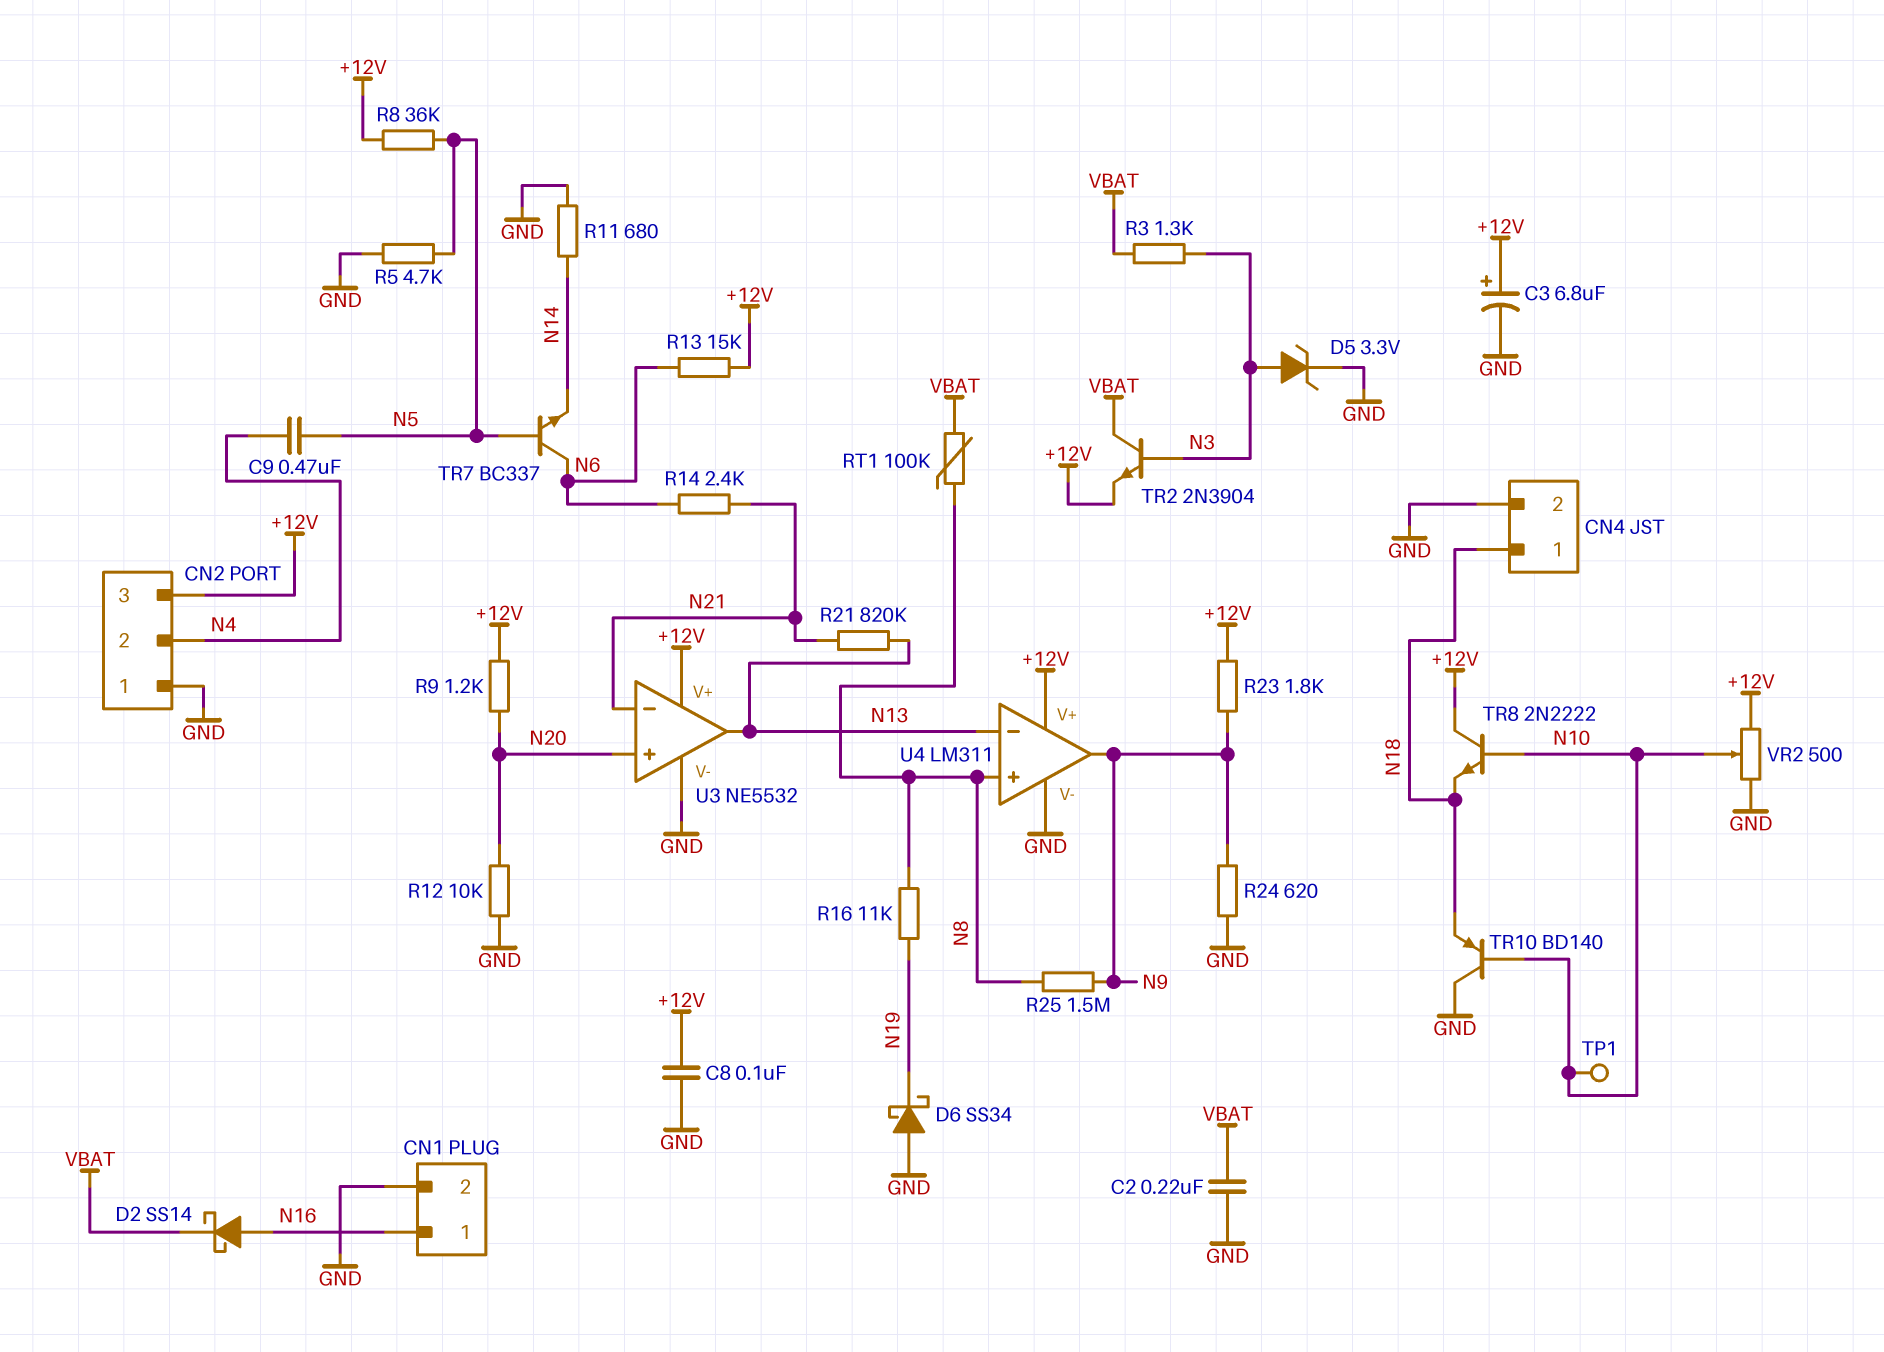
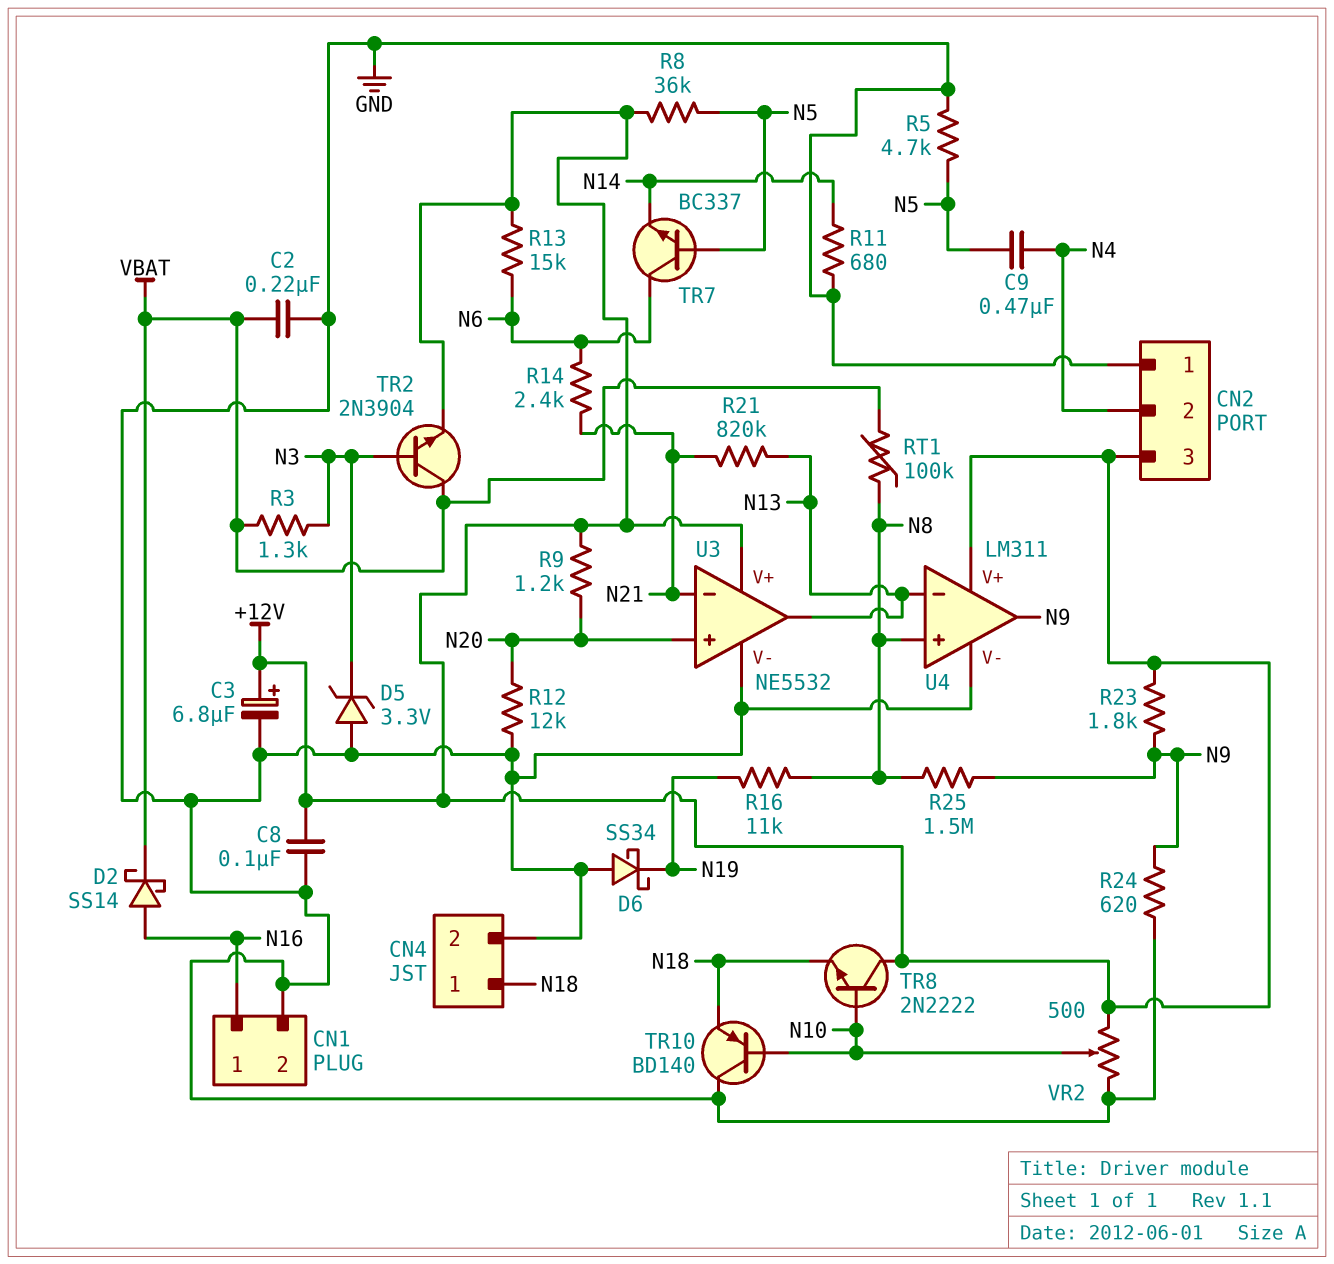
D5: zener 3.3V (A N3, K GND) -> zener 3.3V (A GND, K N3)
R12: 10k (GND, N20) -> 12k (GND, N20)
TP1: test point (N10) -> none

